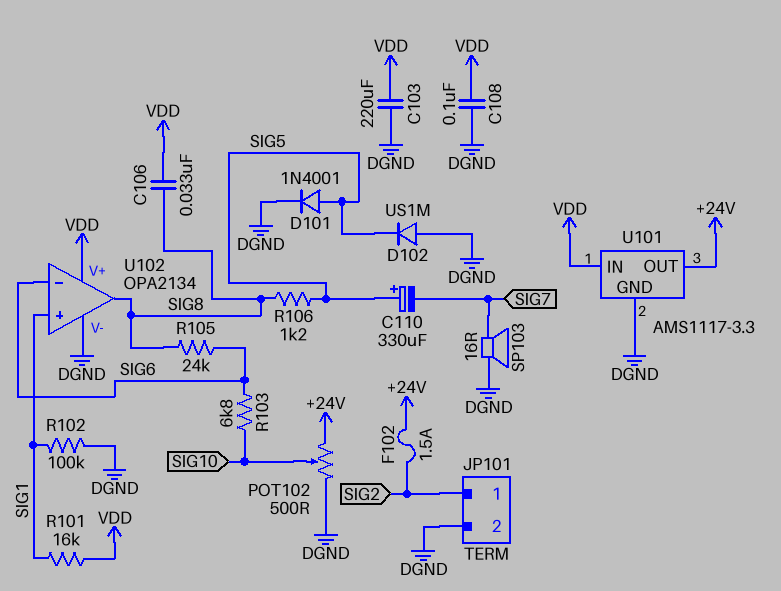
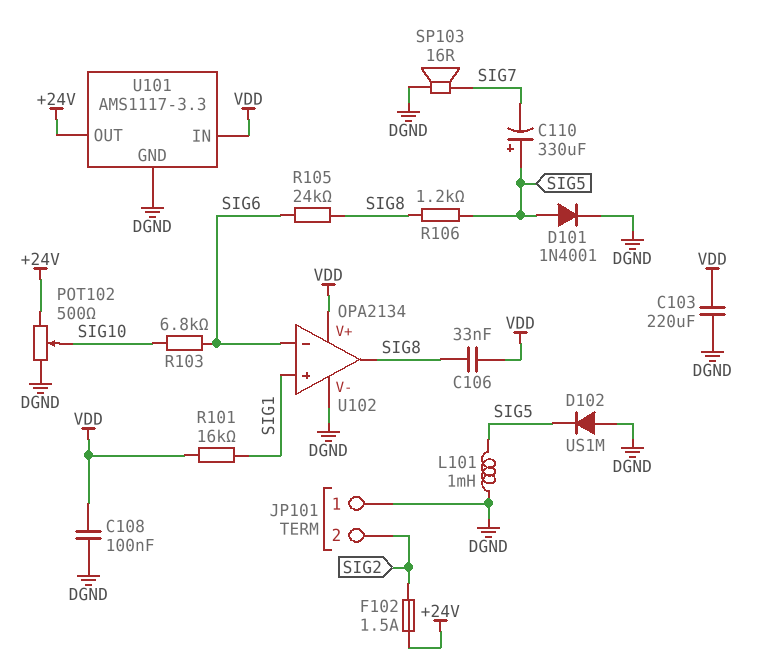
JP101 pin 1: SIG2 -> DGND
JP101 pin 2: DGND -> SIG2
L101: none -> 1mH (DGND, SIG5)
R102: 100k (DGND, SIG1) -> none

